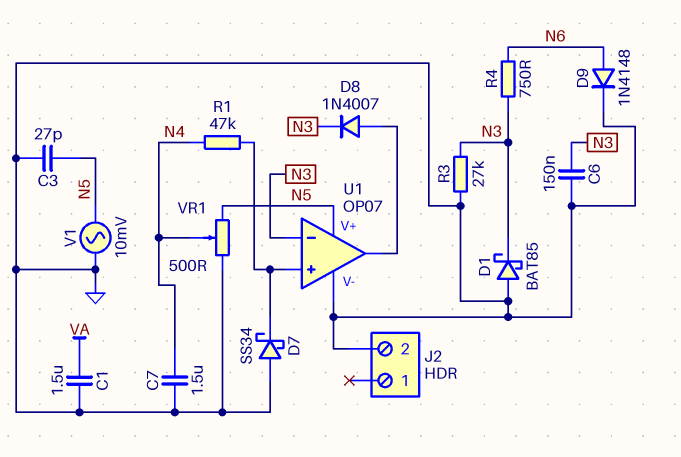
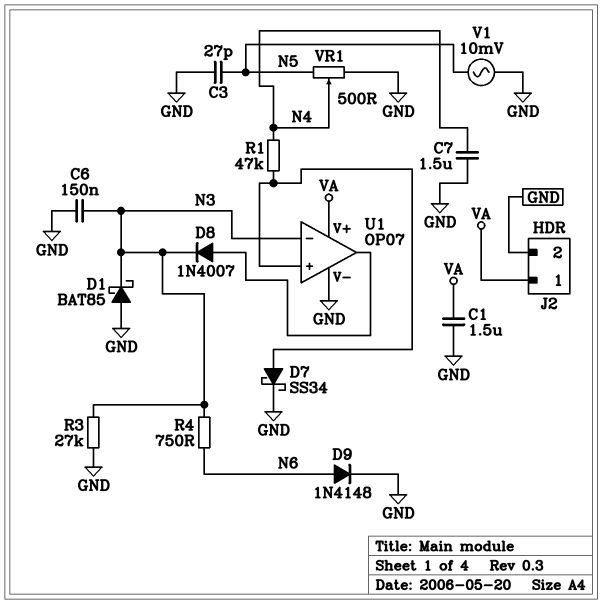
D7: schottky SS34 (A GND, K U1/in+) -> schottky SS34 (A U1/in+, K GND)
J2 pin 1: none -> VA
U1 pin V+: N5 -> VA

